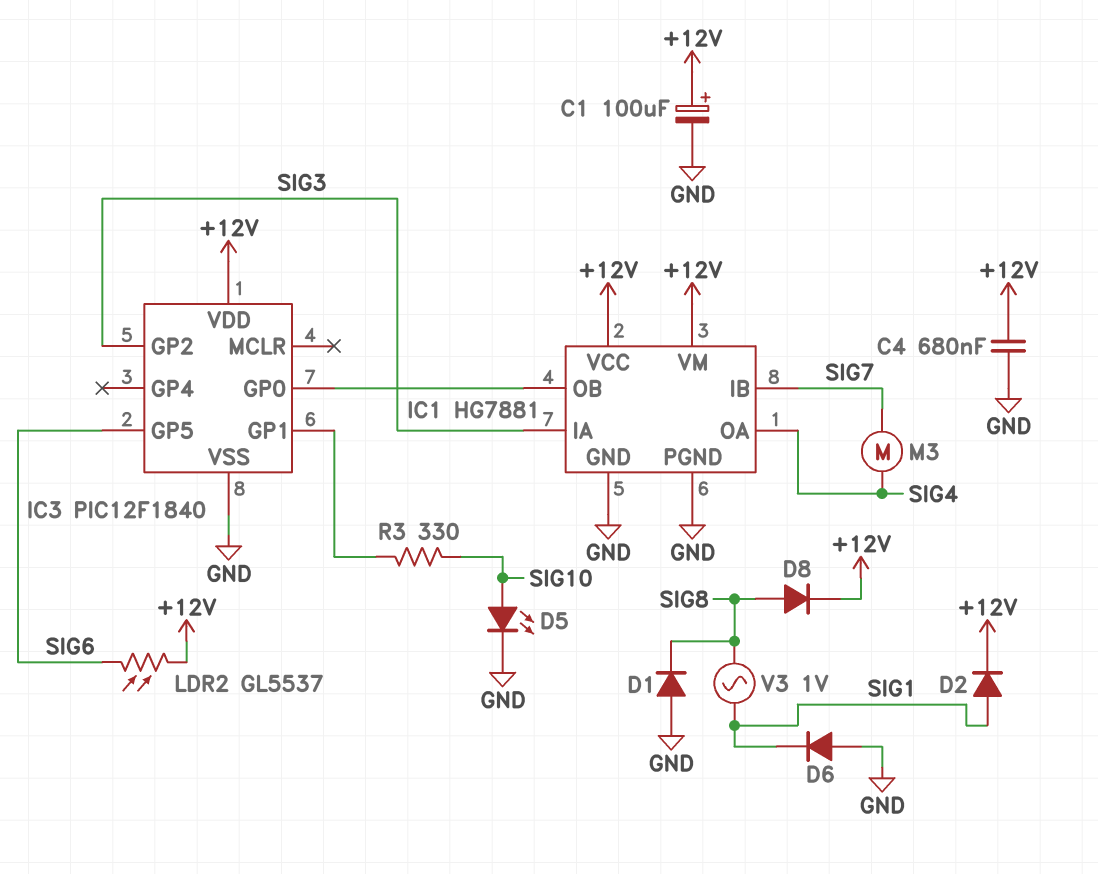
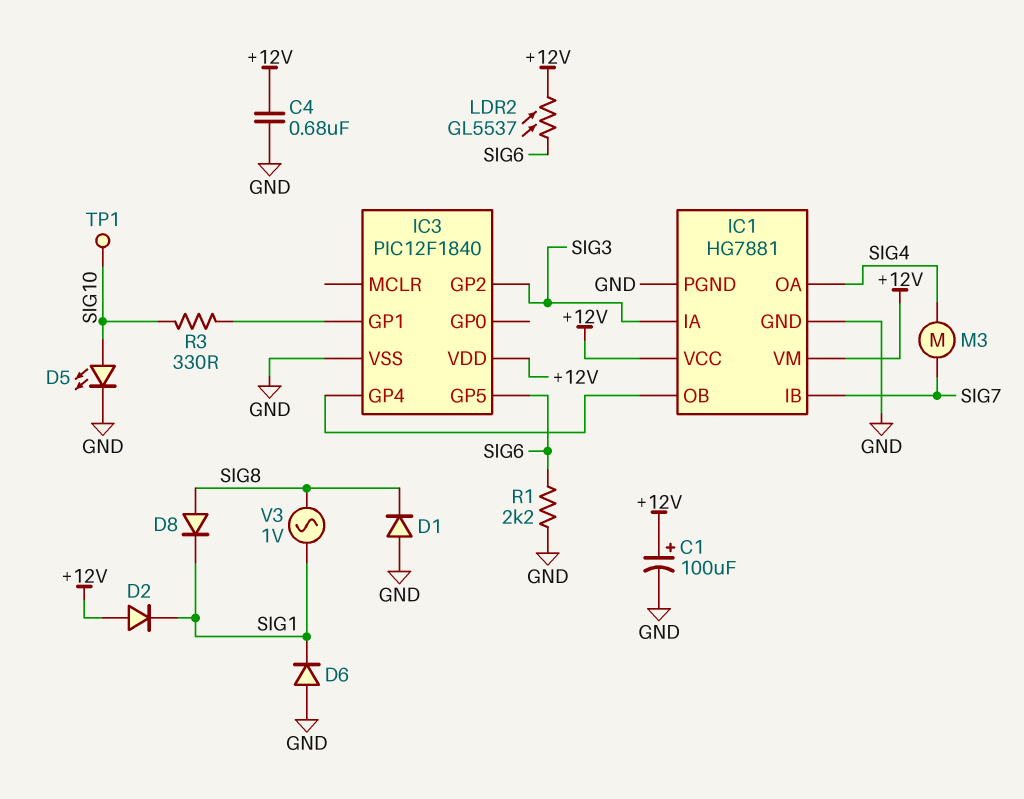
D2: diode (A SIG1, K +12V) -> diode (A +12V, K SIG1)
D8: diode (A SIG8, K +12V) -> diode (A SIG8, K SIG1)
IC3 pin GP0: IC1/OB -> none
IC3 pin GP4: none -> IC1/OB
R1: none -> 2.2k (GND, SIG6)
TP1: none -> test point (SIG10)

